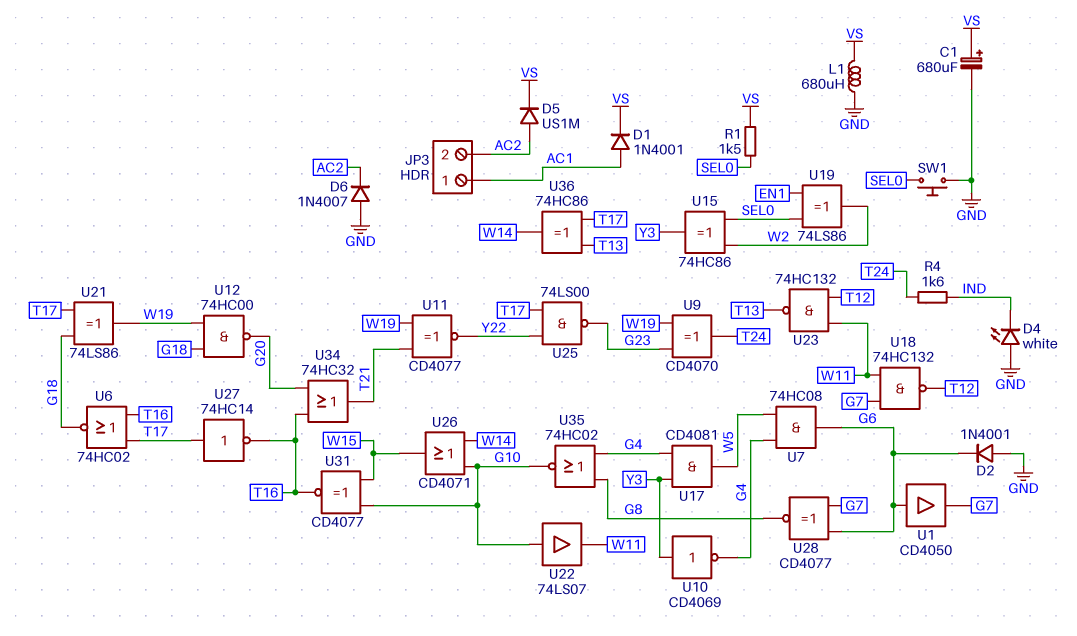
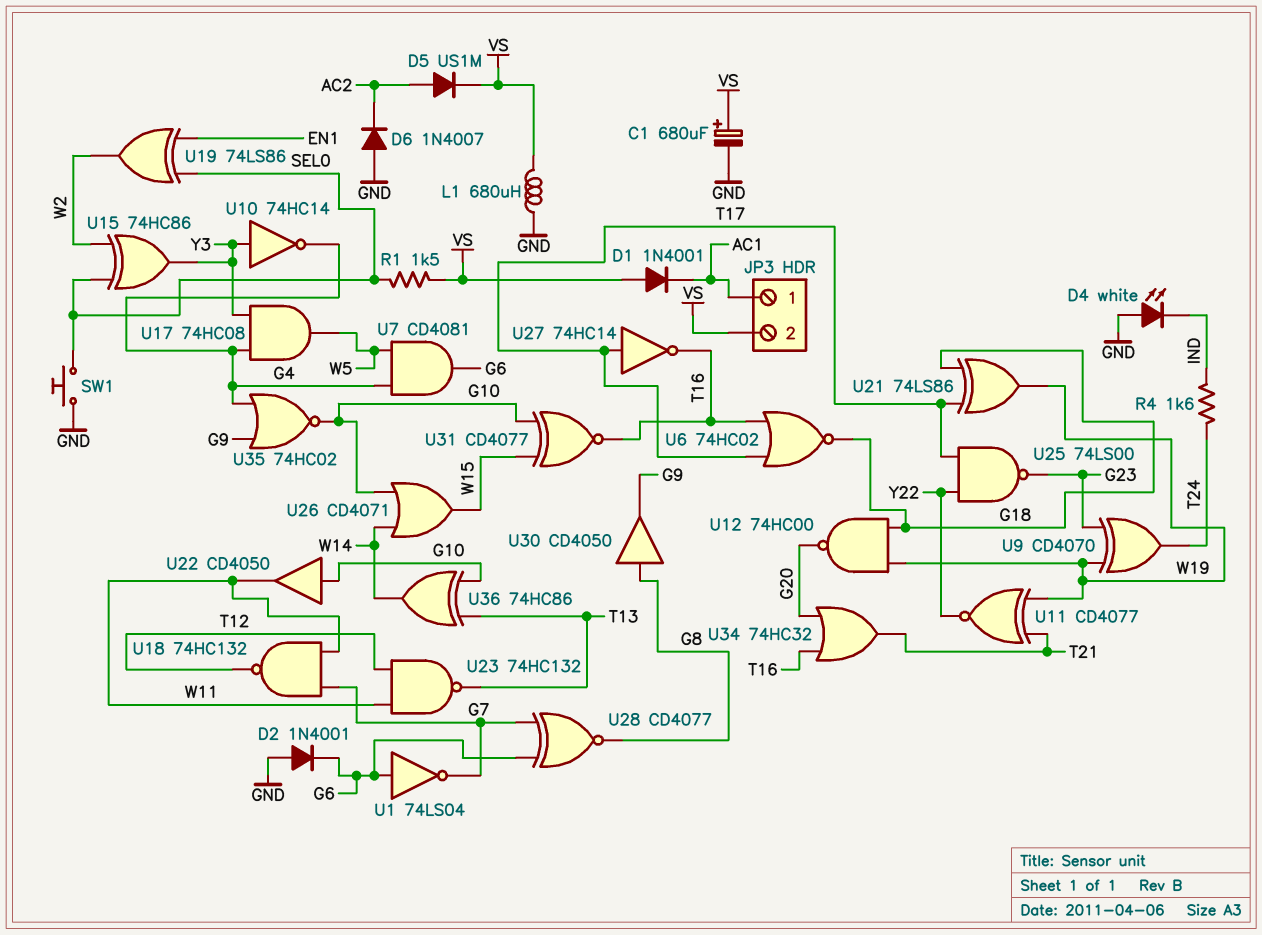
D1: diode 1N4001 (A AC1, K VS) -> diode 1N4001 (A VS, K AC1)
JP3 pin 2: AC2 -> VS
U1: buffer CD4050 (in G6, out G7) -> NOT 74LS04 (in G6, out G7)
U7: AND 74HC08 (in G4, in W5, out G6) -> AND CD4081 (in G4, in W5, out G6)
U10: NOT CD4069 (in Y3, out G4) -> NOT 74HC14 (in Y3, out G4)
U17: AND CD4081 (in G4, in Y3, out W5) -> AND 74HC08 (in G4, in Y3, out W5)
U22: buffer 74LS07 (in G10, out W11) -> buffer CD4050 (in G10, out W11)
U30: none -> buffer CD4050 (in G8, out G9)
U35: NOR 74HC02 (in G4, in G8, out G10) -> NOR 74HC02 (in G4, in G9, out G10)
U36: XOR 74HC86 (in T13, in T17, out W14) -> XOR 74HC86 (in G10, in T13, out W14)

